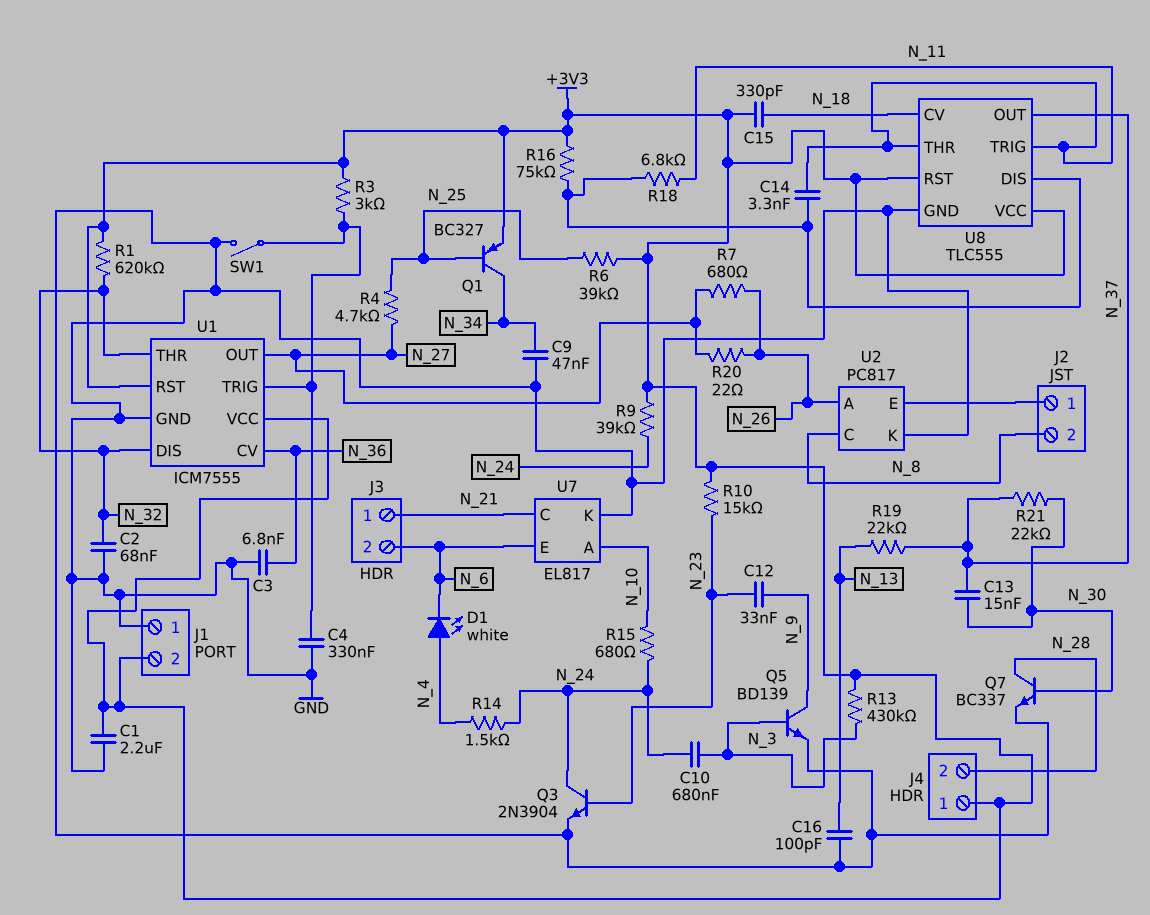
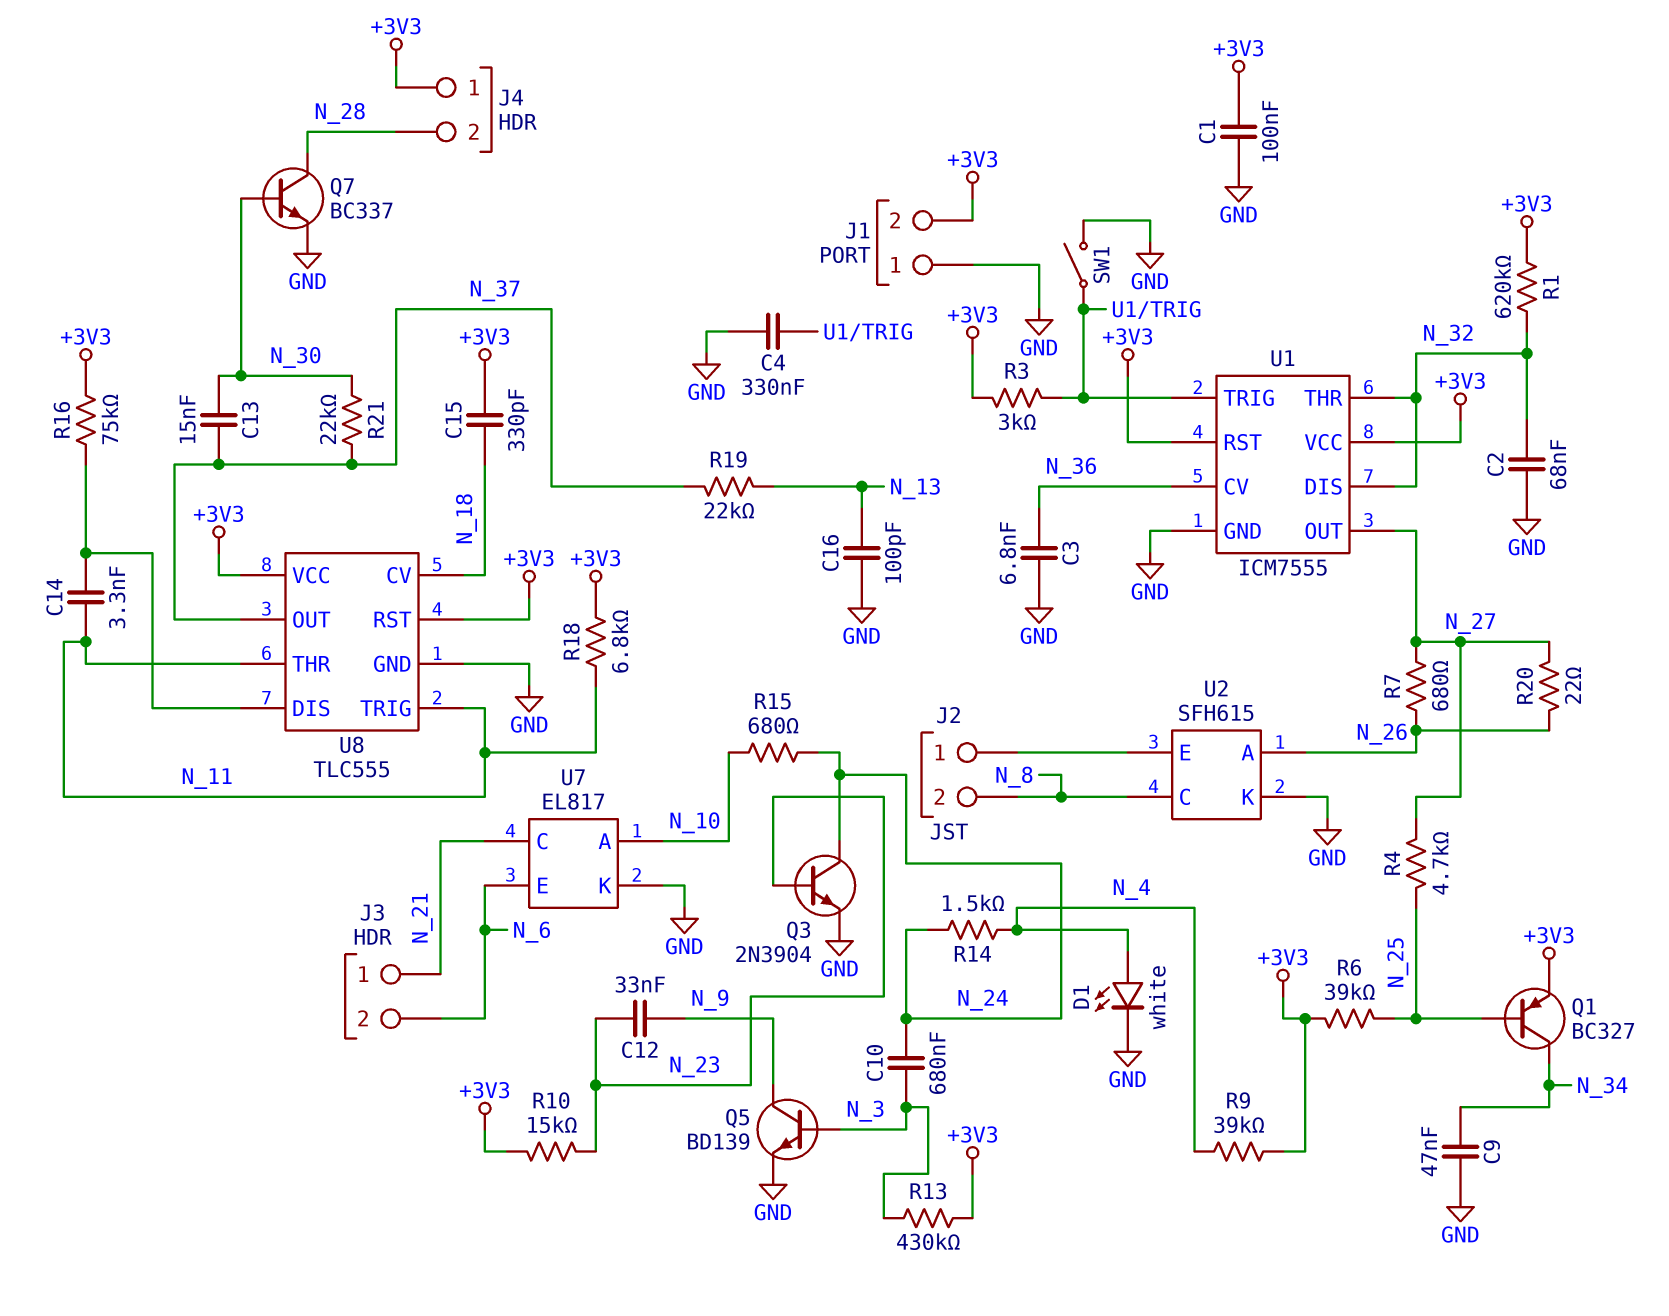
C1: 2.2uF (+3V3, GND) -> 100nF (+3V3, GND)
D1: LED white (A N_4, K N_6) -> LED white (A N_4, K GND)
R9: 39k (+3V3, N_24) -> 39k (+3V3, N_4)
R18: 6.8k (N_11, U8/DIS) -> 6.8k (+3V3, N_11)
U2: PC817 -> SFH615

